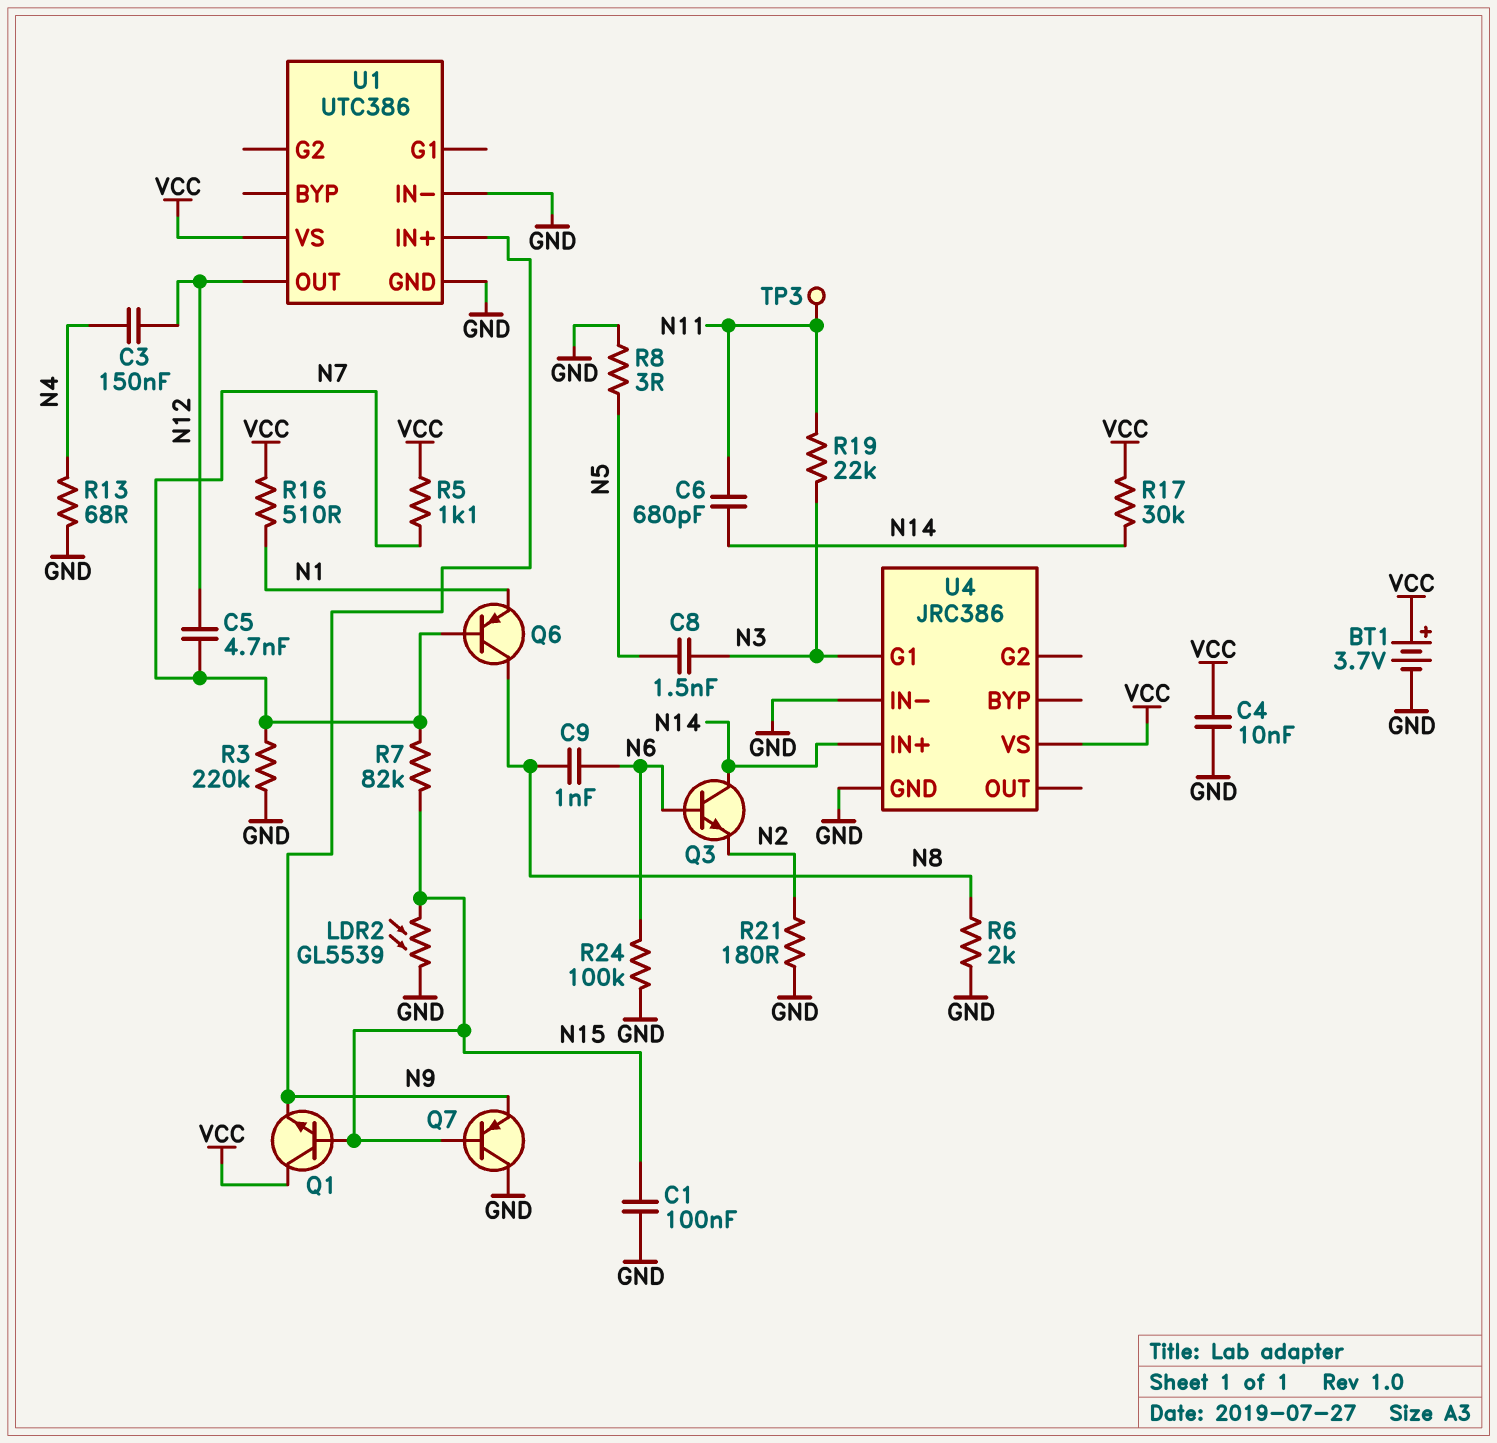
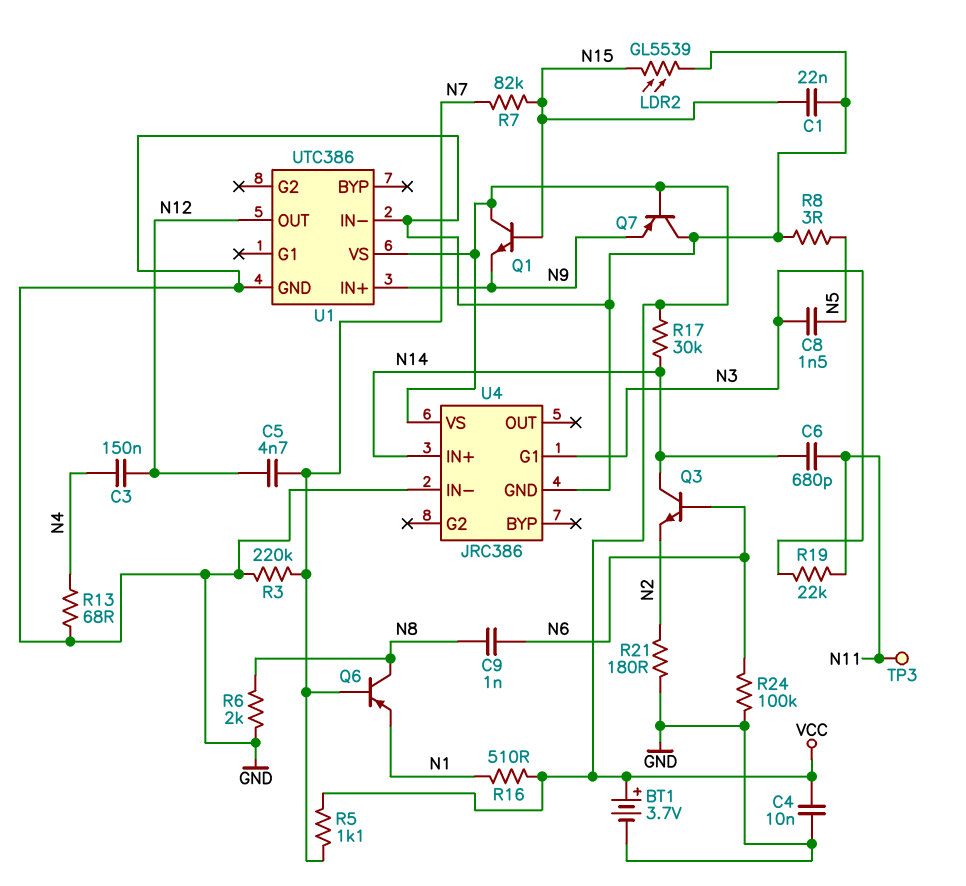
C1: 100nF (GND, N15) -> 22nF (GND, N15)
Q7: PNP (B N15, C GND, E N9) -> PNP (B VCC, C GND, E N9)

